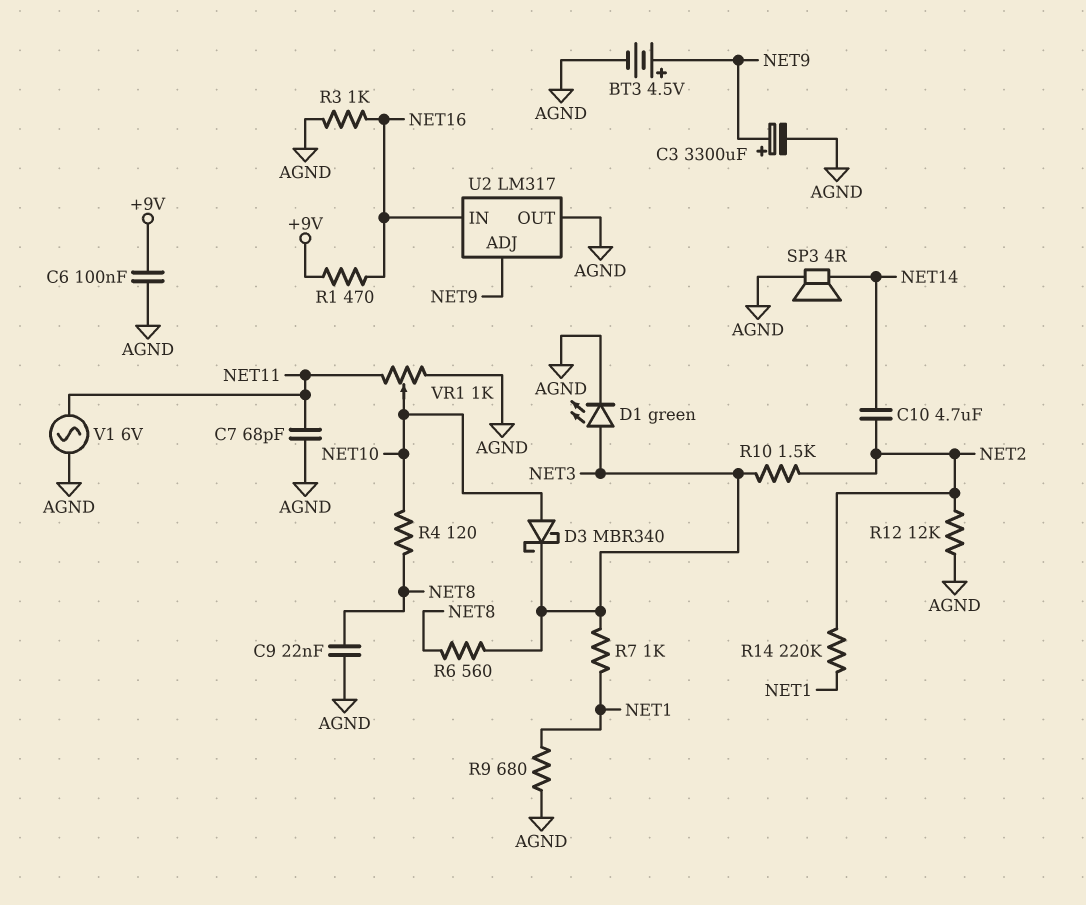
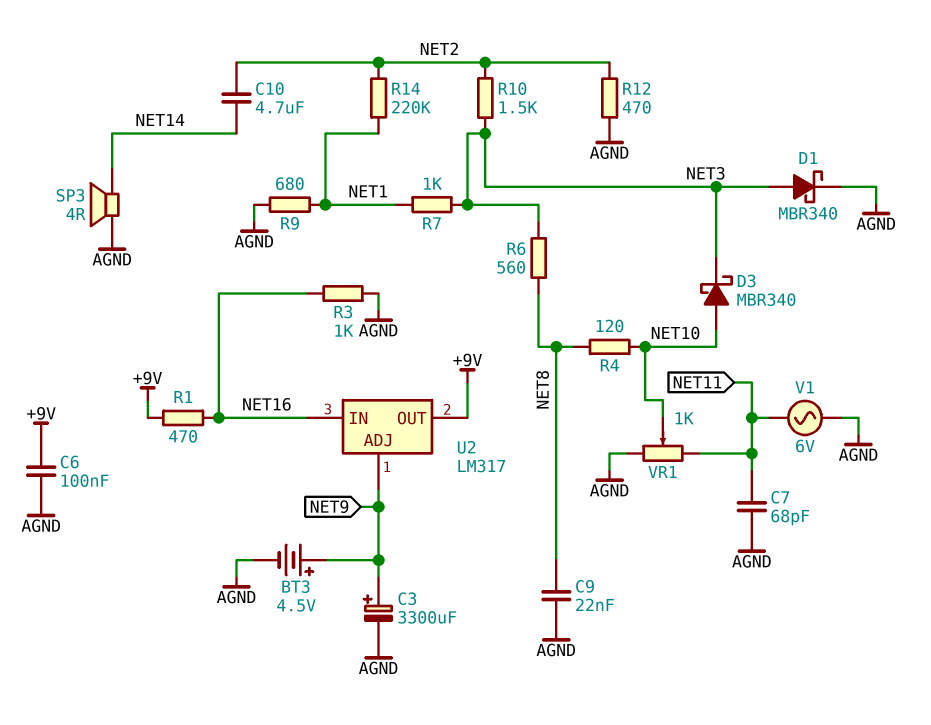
D1: LED green (A NET3, K AGND) -> schottky MBR340 (A NET3, K AGND)
R12: 12k (AGND, NET2) -> 470 (AGND, NET2)
U2 pin OUT: AGND -> +9V

